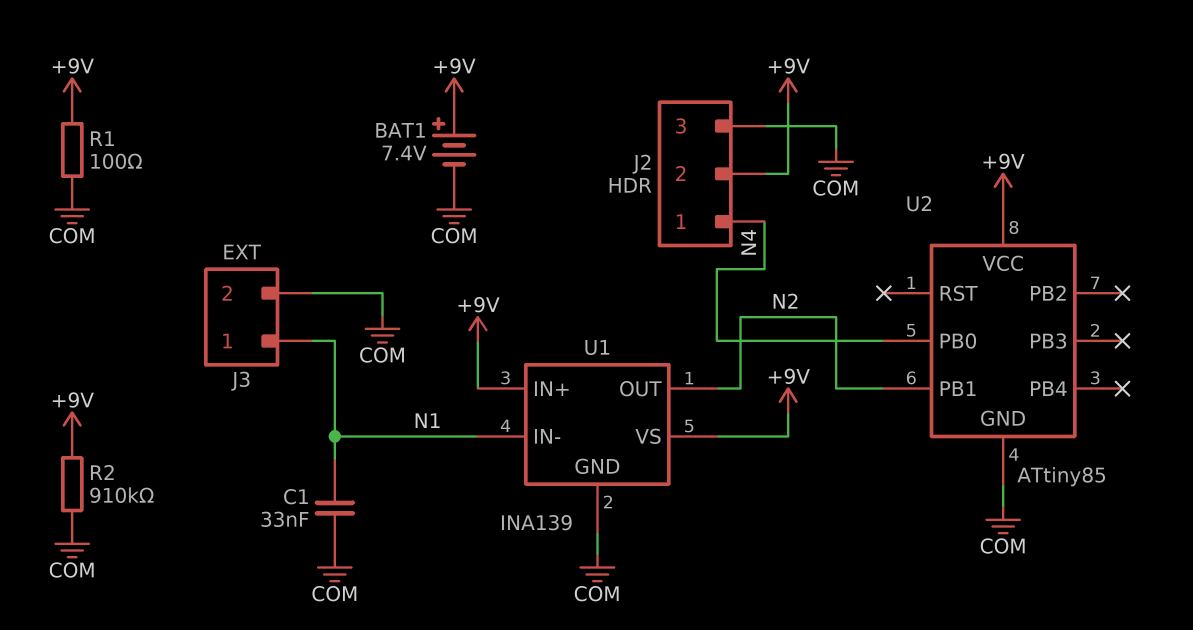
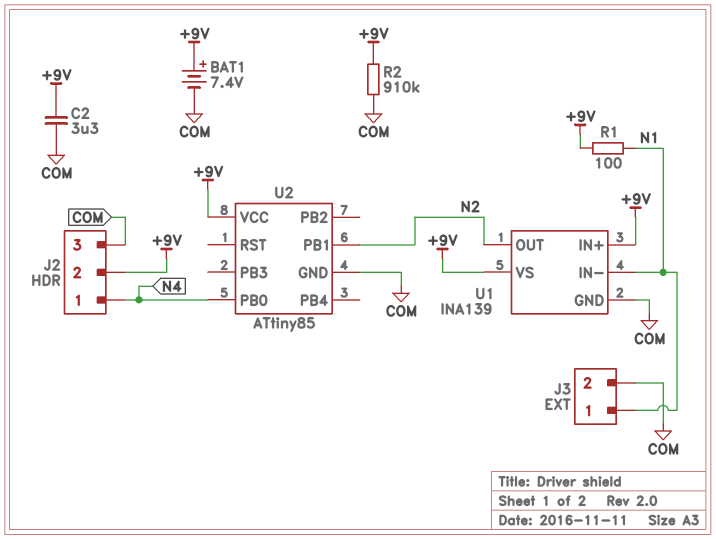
C1: 33nF (COM, N1) -> none
C2: none -> 3.3uF (+9V, COM)
R1: 100 (+9V, COM) -> 100 (+9V, N1)

